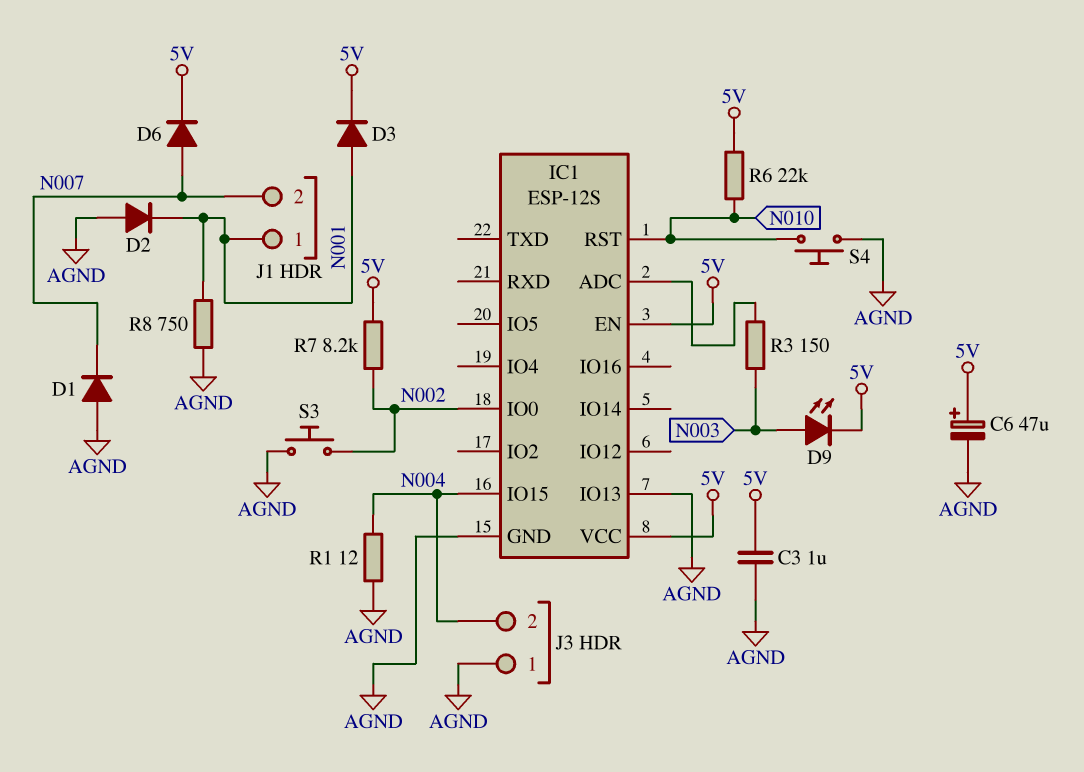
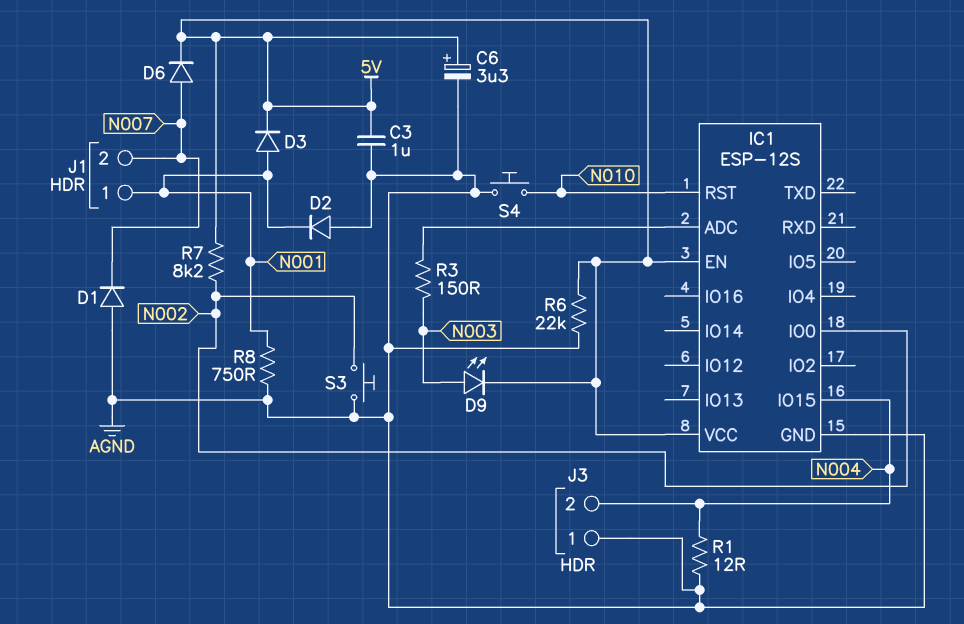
C6: 47uF (plus 5V, minus AGND) -> 3.3uF (plus 5V, minus AGND)
IC1 pin IO13: AGND -> none
R6: 22k (5V, N010) -> 22k (5V, AGND)

